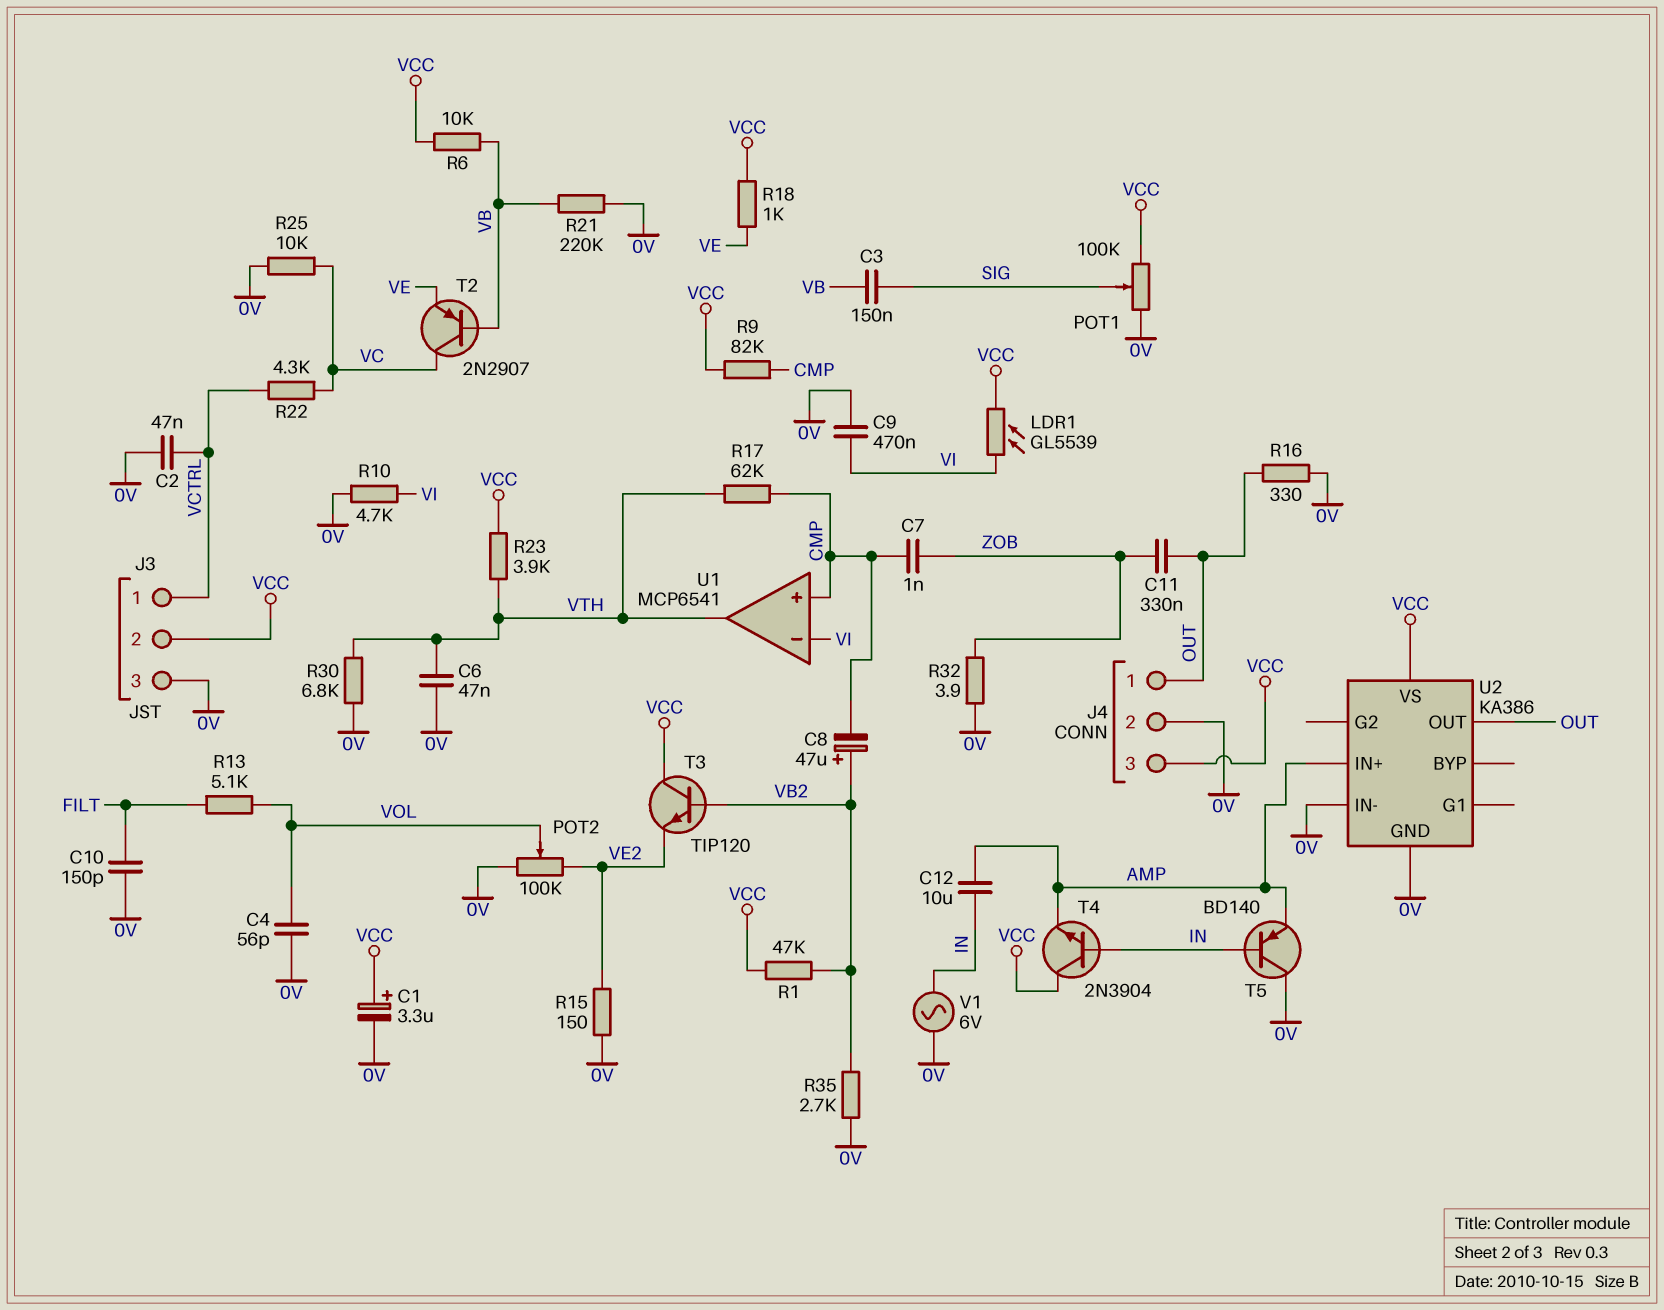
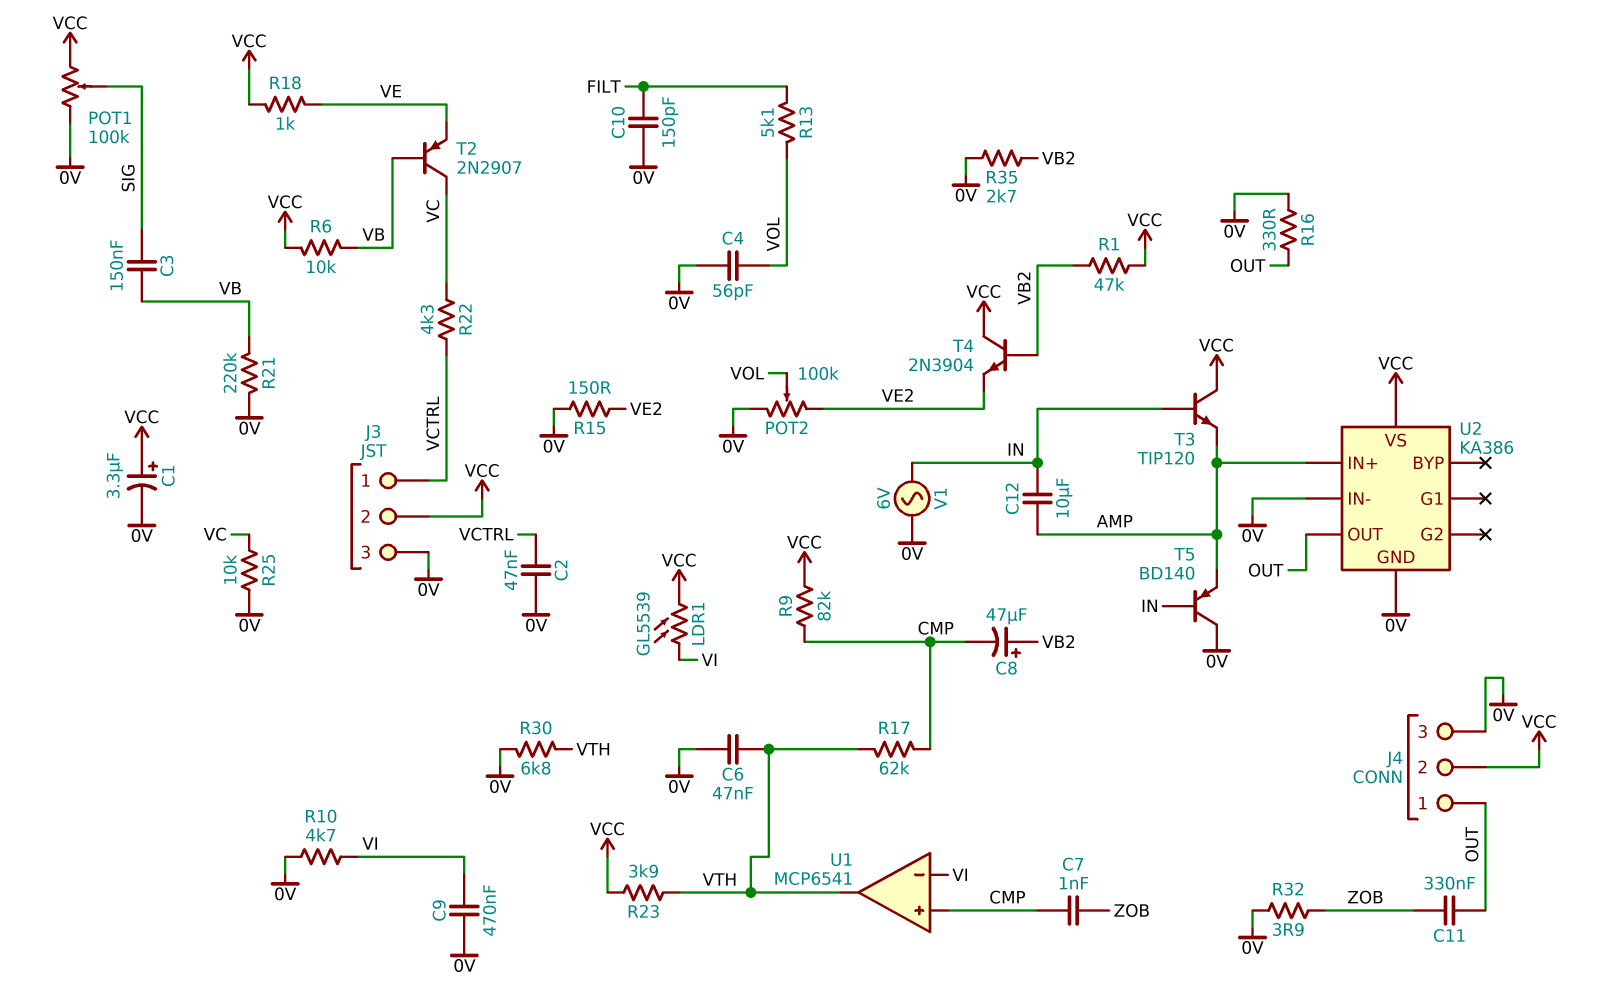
J4 pin 2: 0V -> VCC
J4 pin 3: VCC -> 0V
T3: NPN TIP120 (B VB2, C VCC, E VE2) -> NPN TIP120 (B IN, C VCC, E AMP)
T4: NPN 2N3904 (B IN, C VCC, E AMP) -> NPN 2N3904 (B VB2, C VCC, E VE2)

